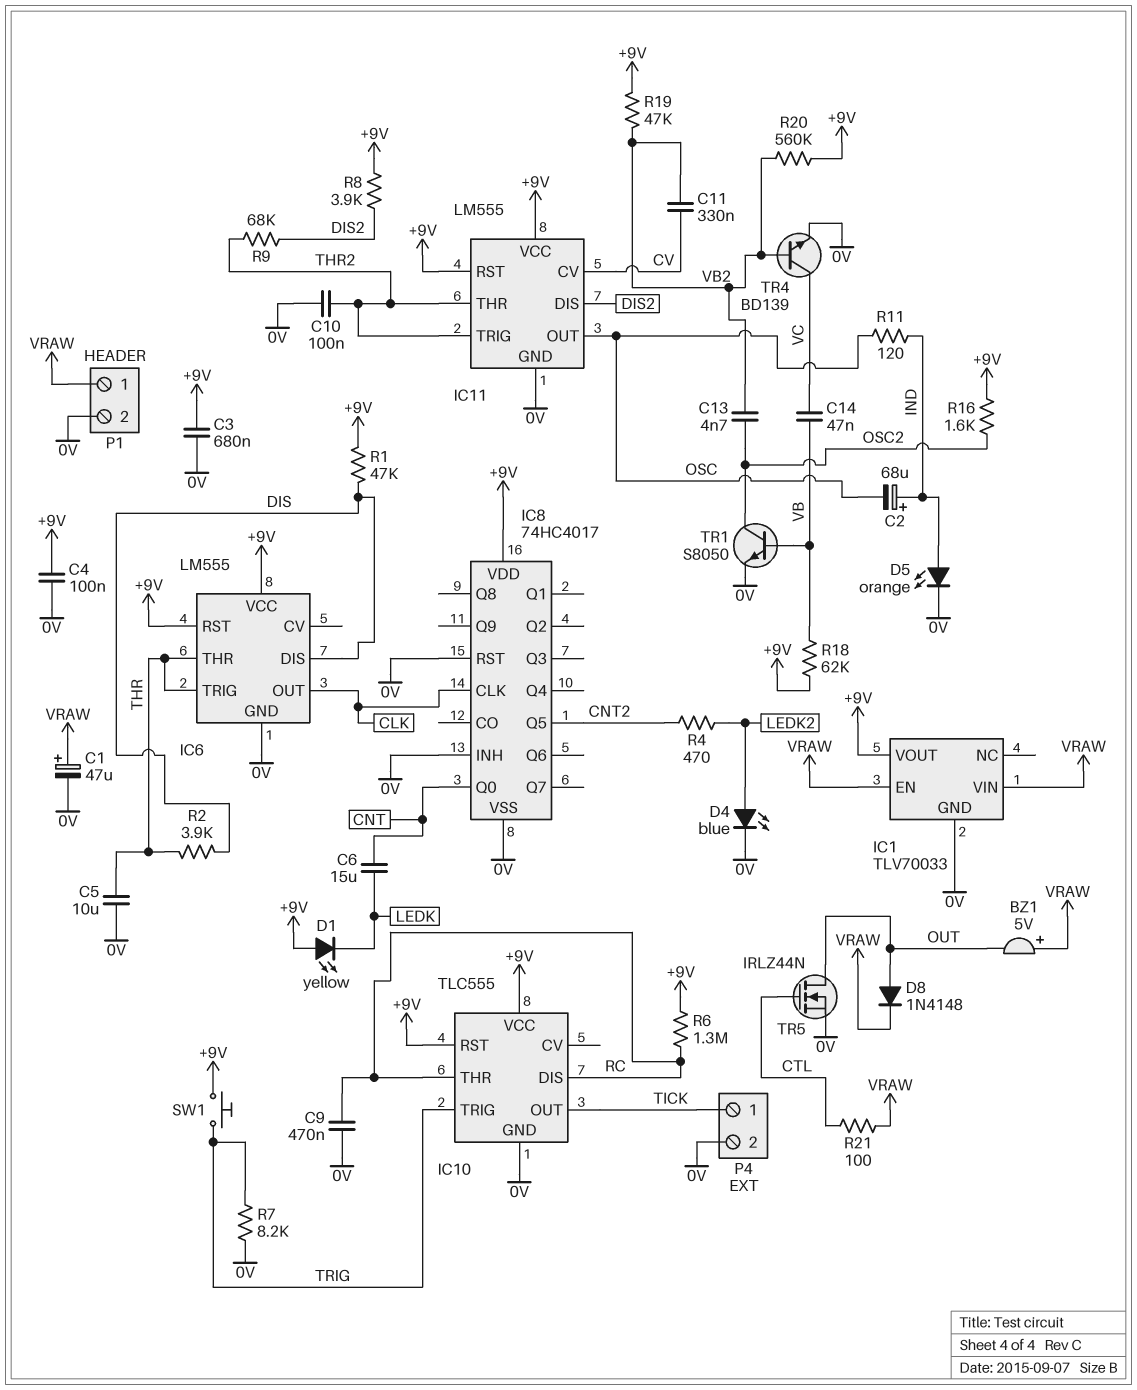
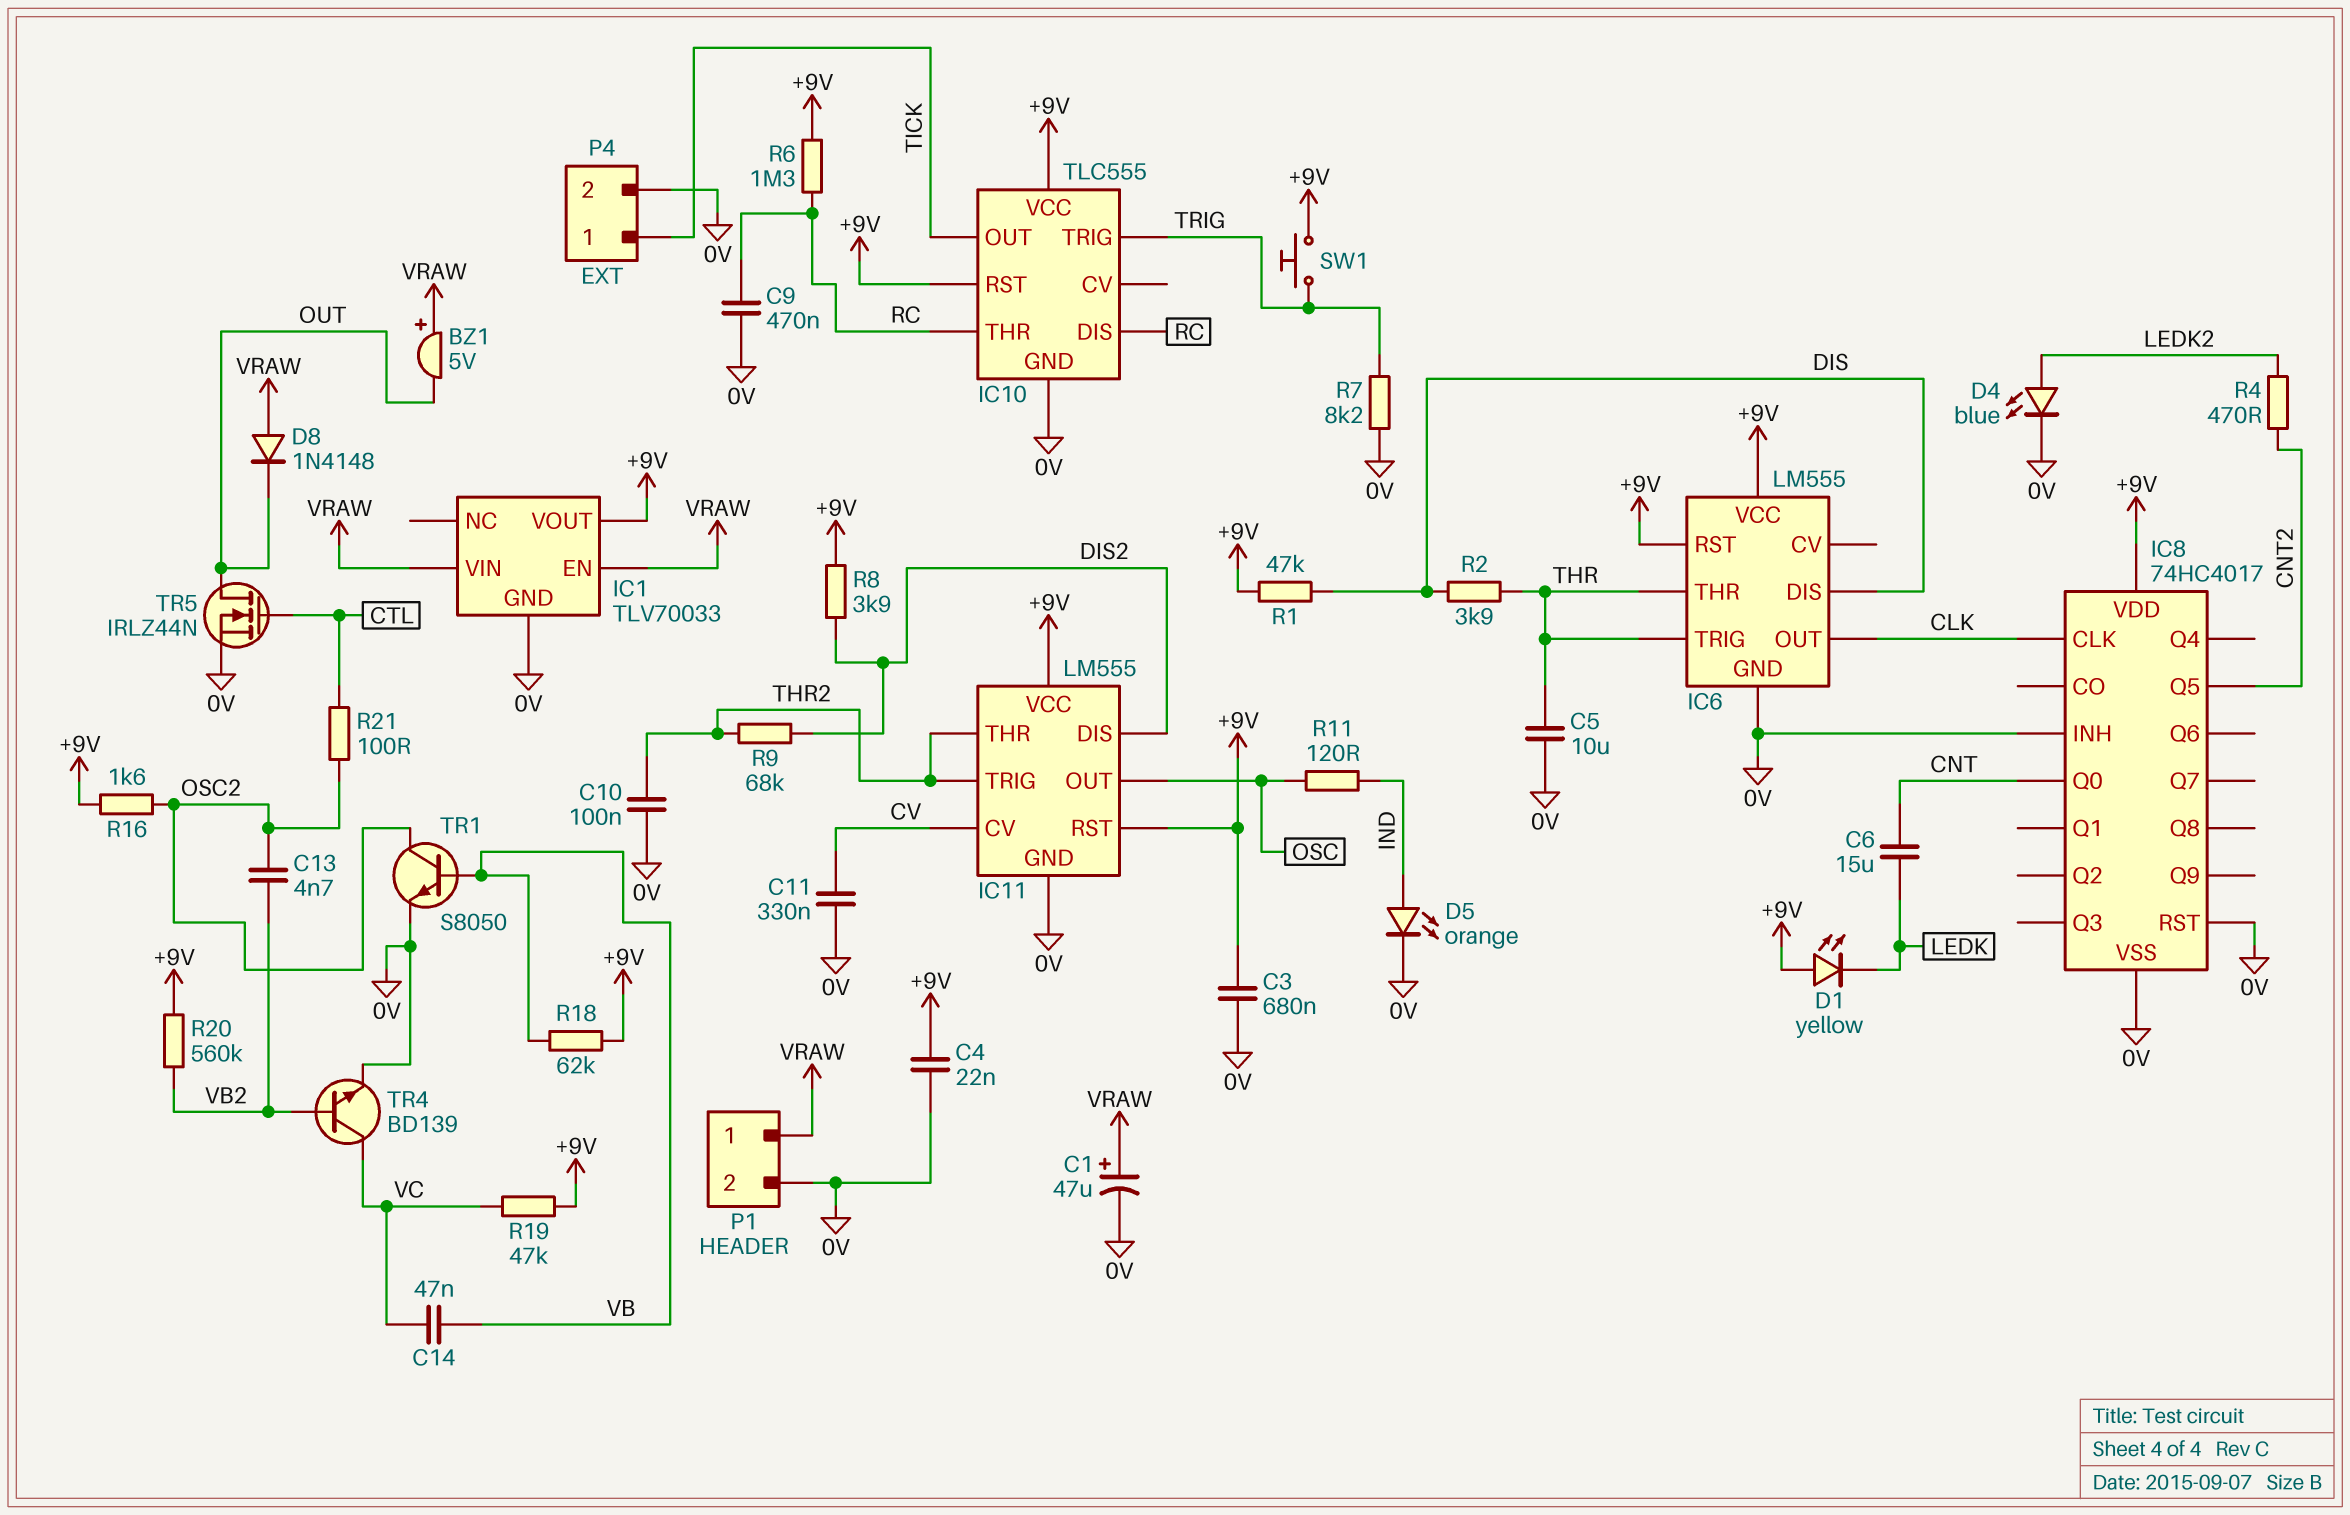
C2: 68uF (plus IND, minus OSC) -> none
C4: 100nF (+9V, 0V) -> 22nF (+9V, 0V)
C11: 330nF (CV, VB2) -> 330nF (0V, CV)
D8: diode 1N4148 (A OUT, K VRAW) -> diode 1N4148 (A VRAW, K OUT)
R19: 47k (+9V, VB2) -> 47k (+9V, VC)
R21: 100 (CTL, VRAW) -> 100 (CTL, OSC2)

